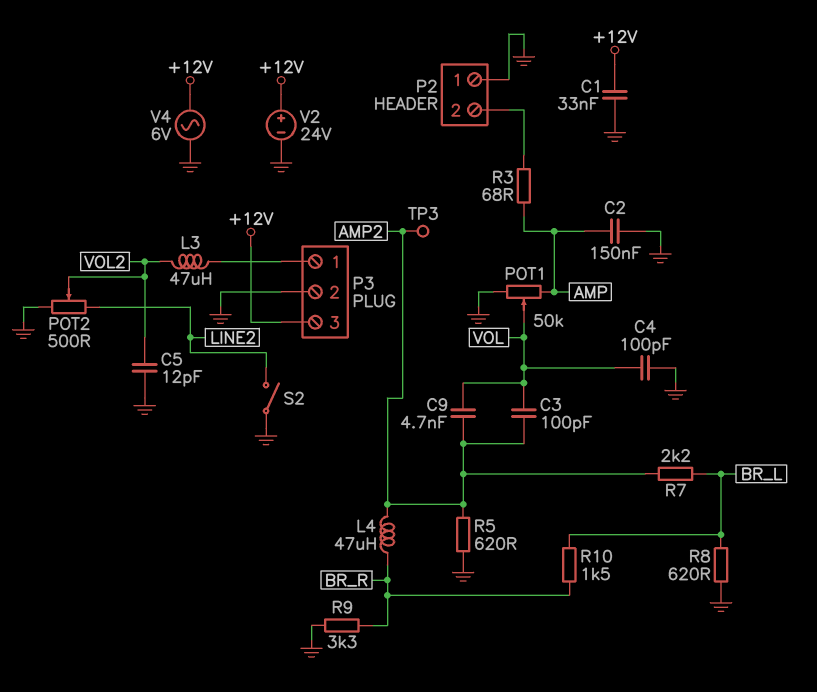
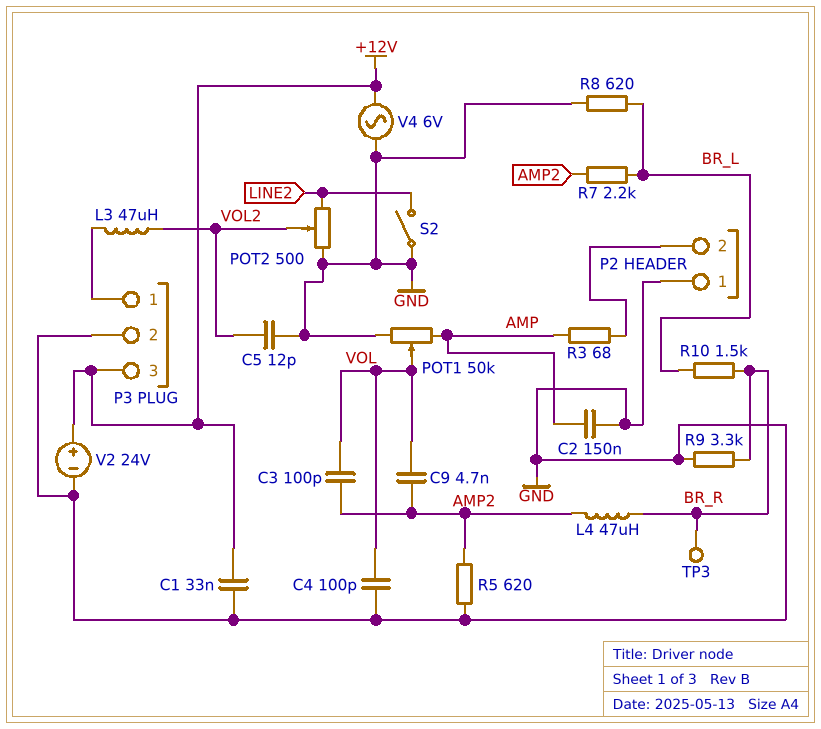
TP3: test point (AMP2) -> test point (BR_R)

